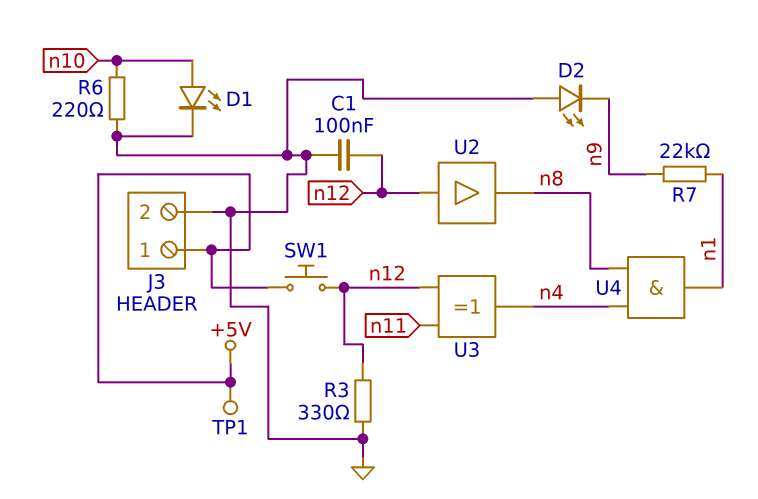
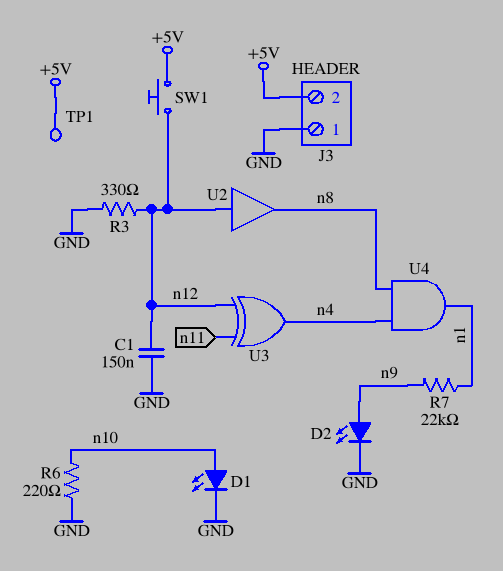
C1: 100nF (GND, n12) -> 150nF (GND, n12)
D2: LED (A GND, K n9) -> LED (A n9, K GND)
J3 pin 1: +5V -> GND
J3 pin 2: GND -> +5V

